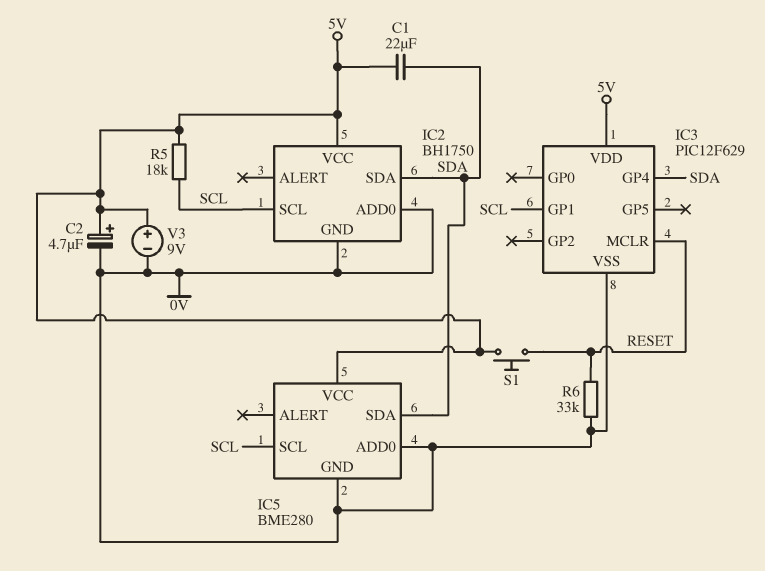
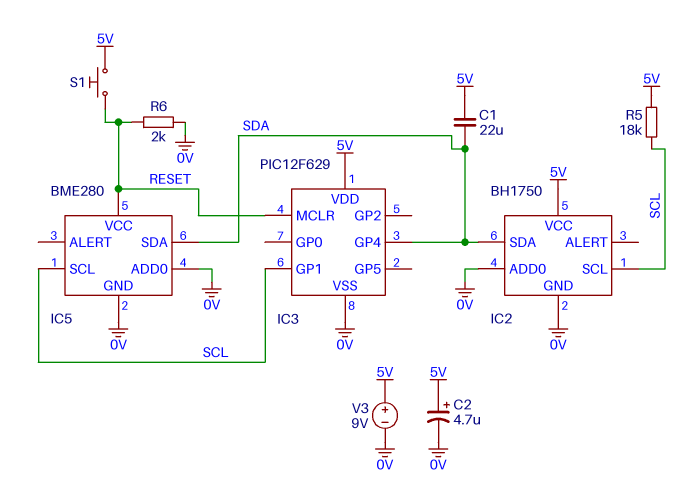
IC5 pin VCC: 5V -> RESET
R6: 33k (0V, RESET) -> 2k (0V, RESET)

